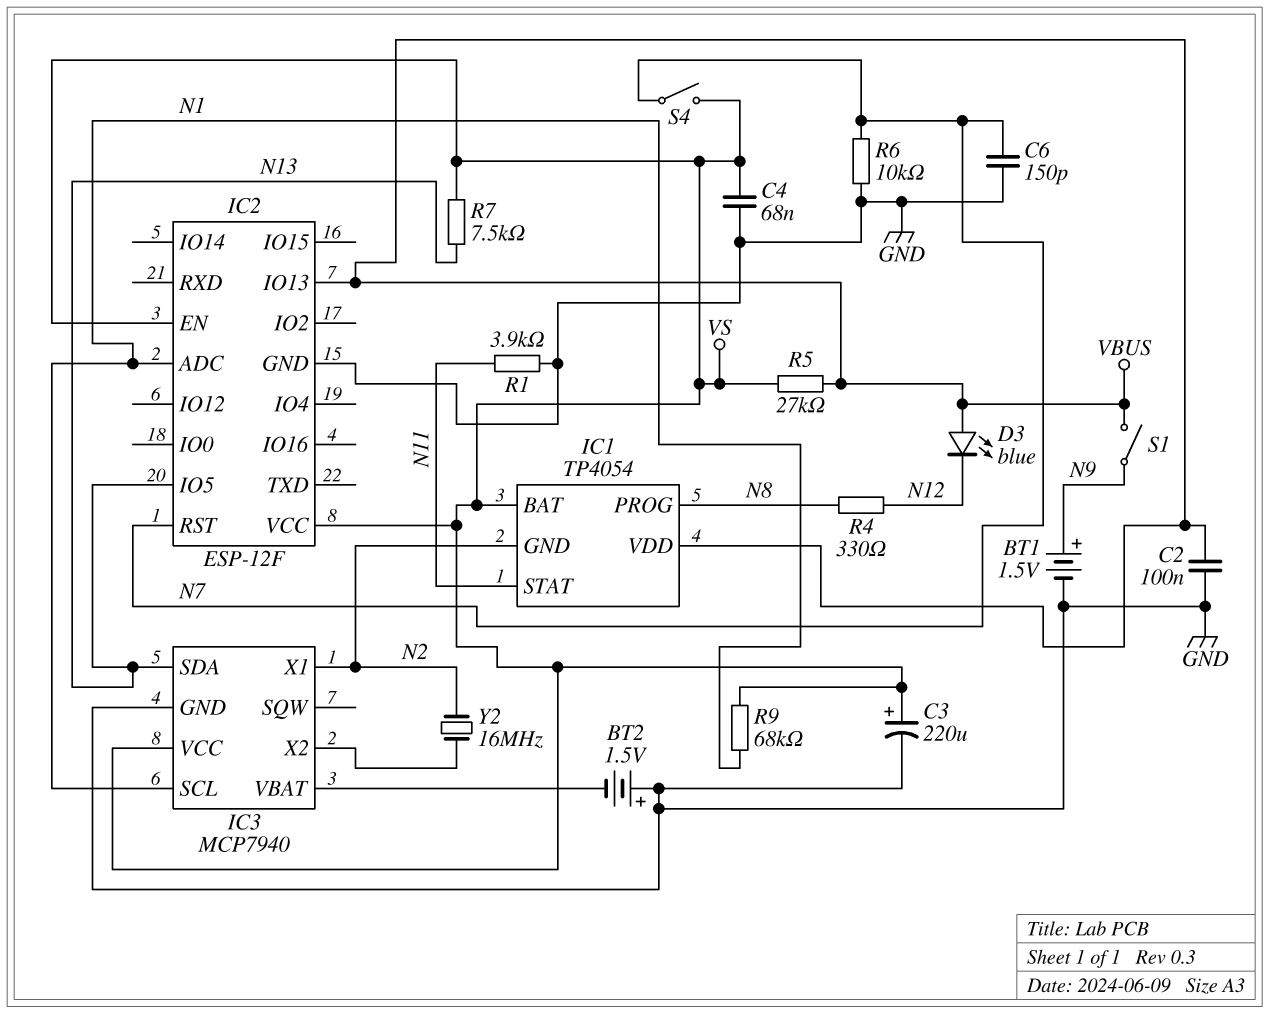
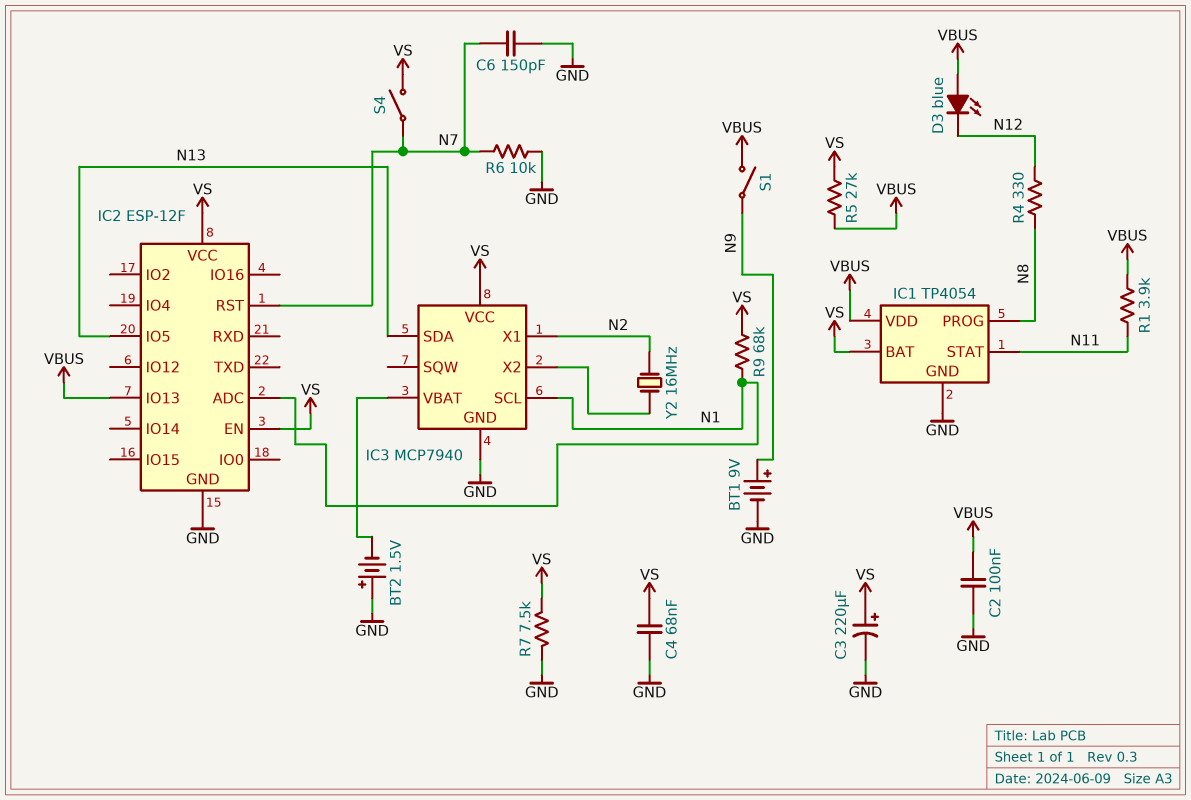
BT1: 1.5V (plus N9, minus GND) -> 9V (plus N9, minus GND)
IC1 pin GND: N2 -> GND
R1: 3.9k (GND, N11) -> 3.9k (N11, VBUS)
R7: 7.5k (N13, VS) -> 7.5k (GND, VS)

